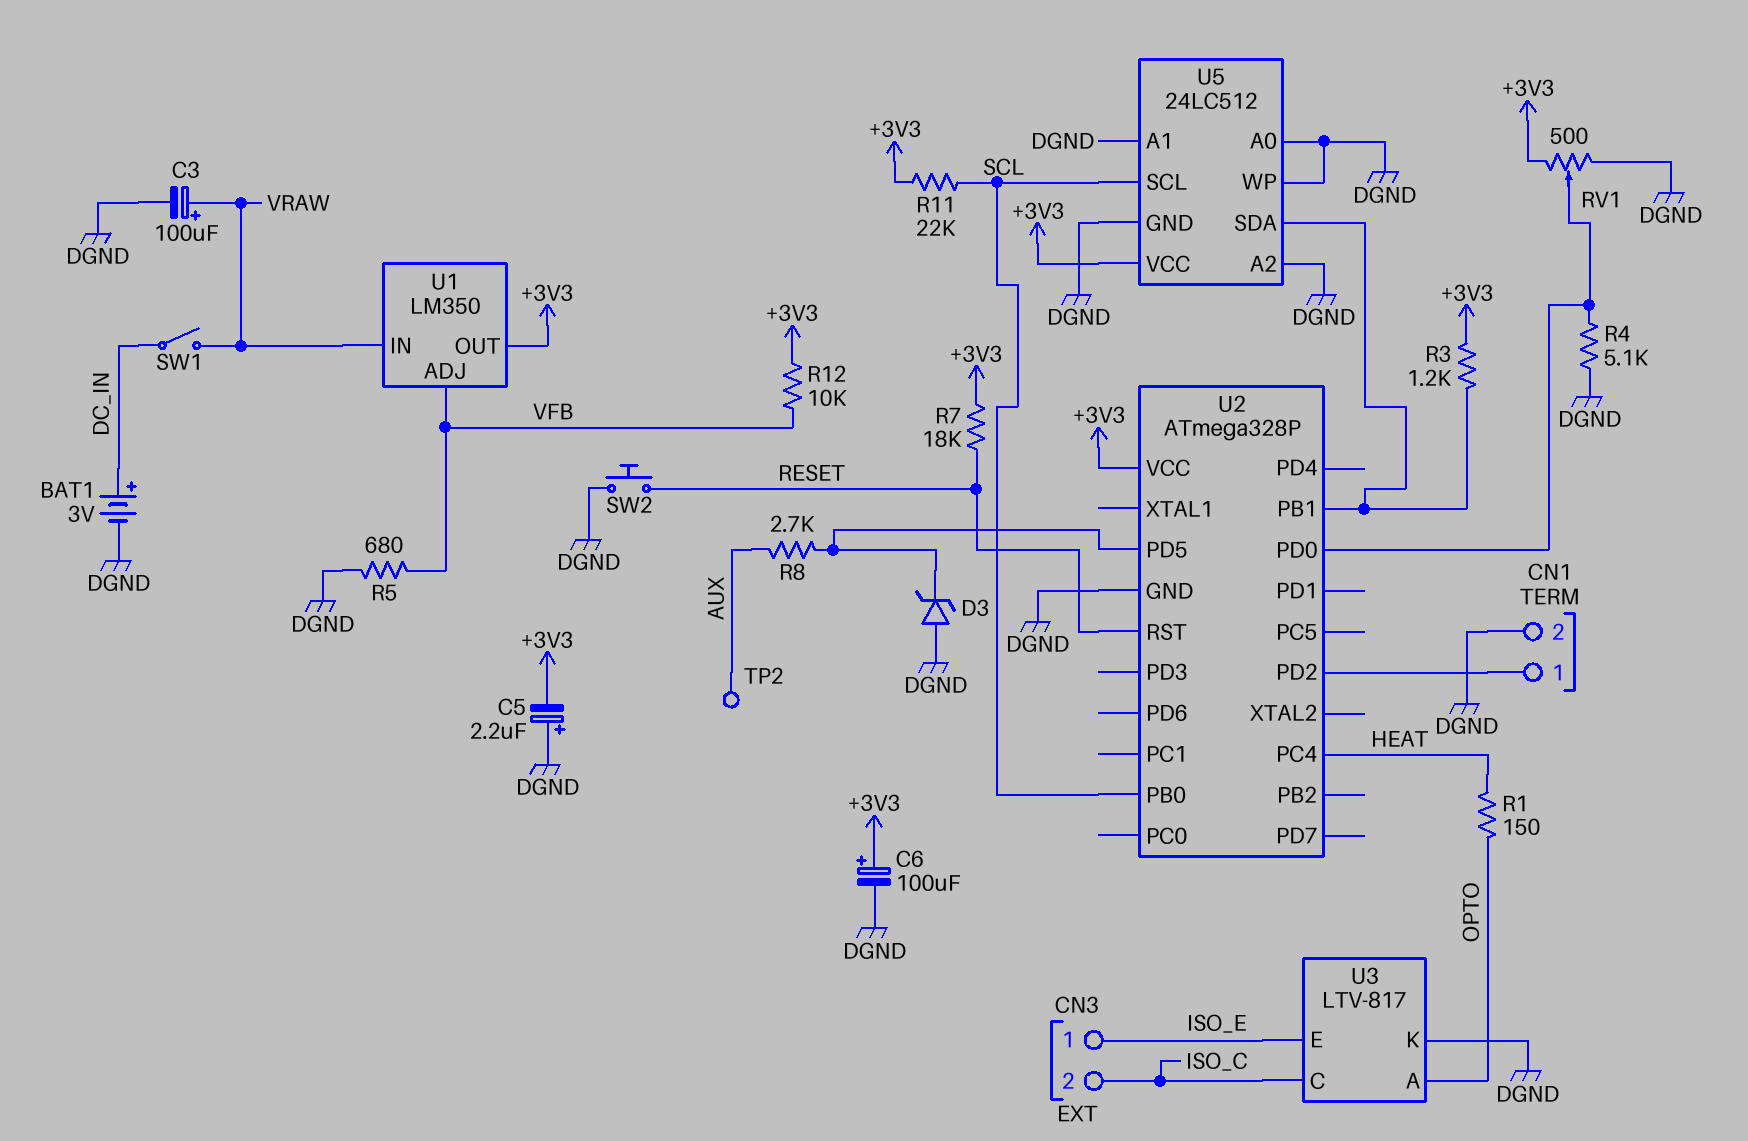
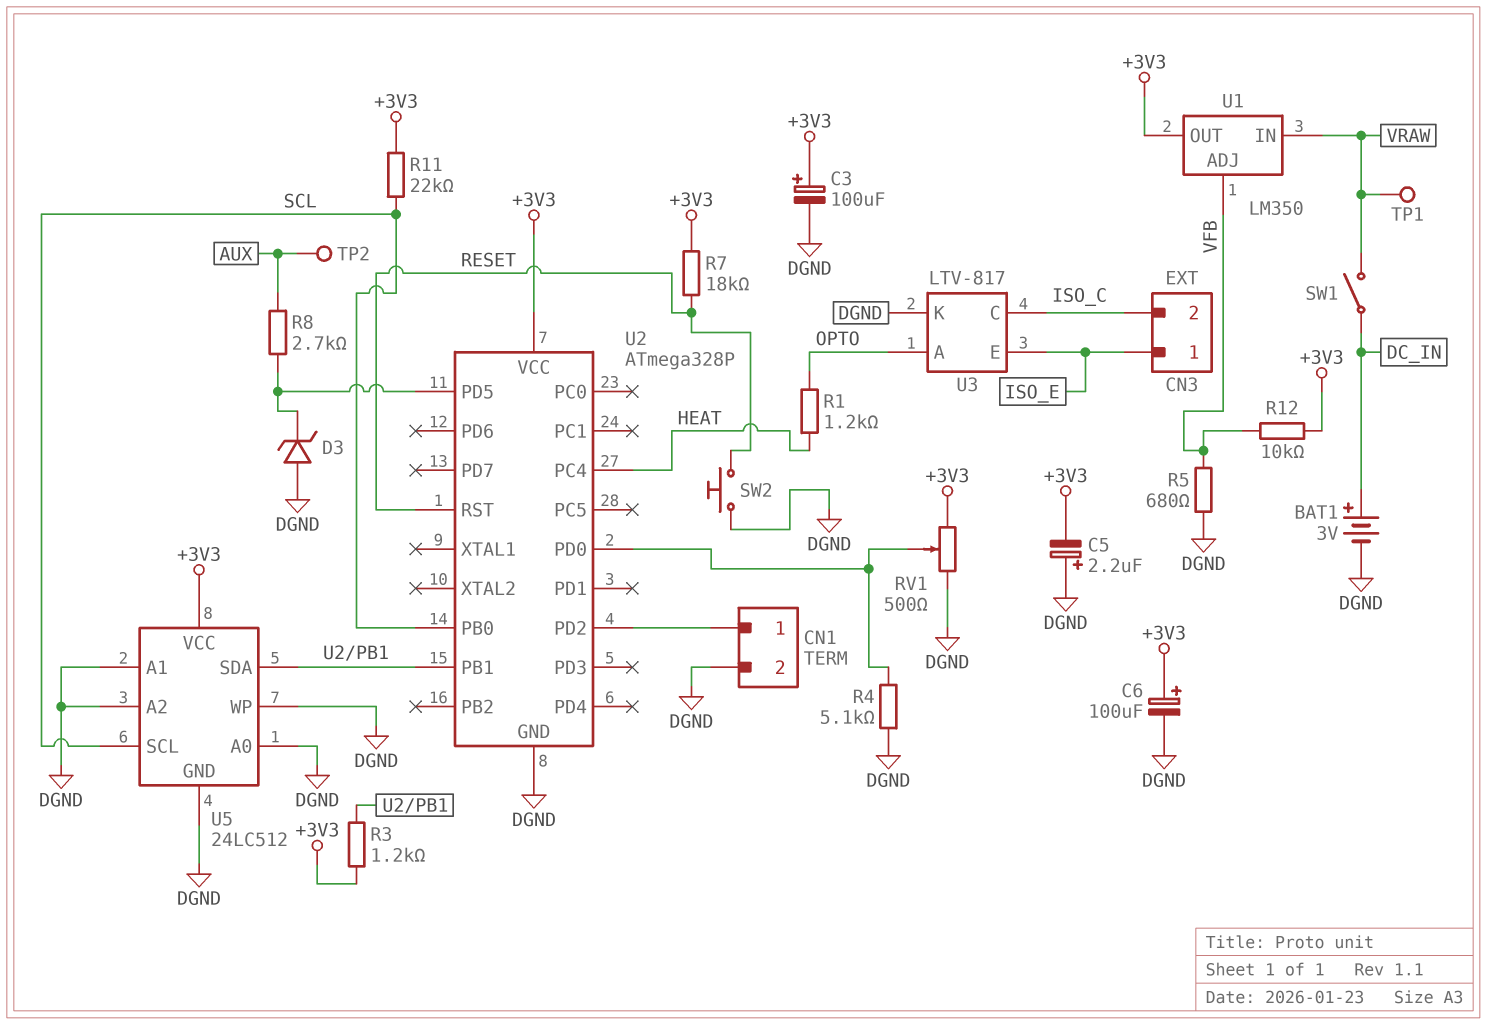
C3: 100uF (plus VRAW, minus DGND) -> 100uF (plus +3V3, minus DGND)
R1: 150 (HEAT, OPTO) -> 1.2k (HEAT, OPTO)
TP1: none -> test point (VRAW)

